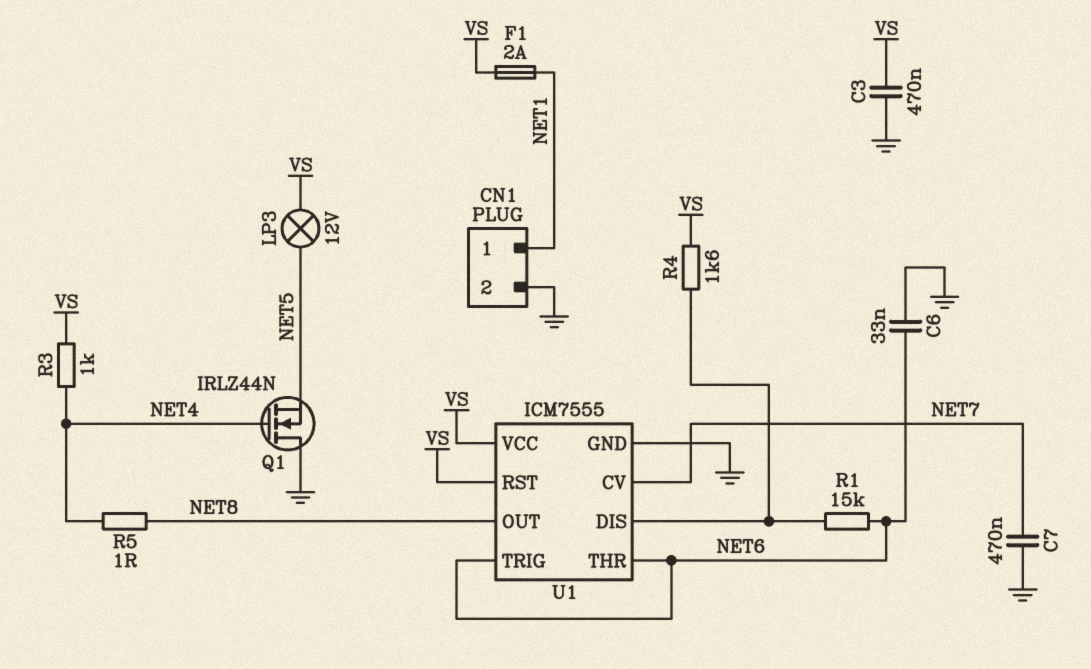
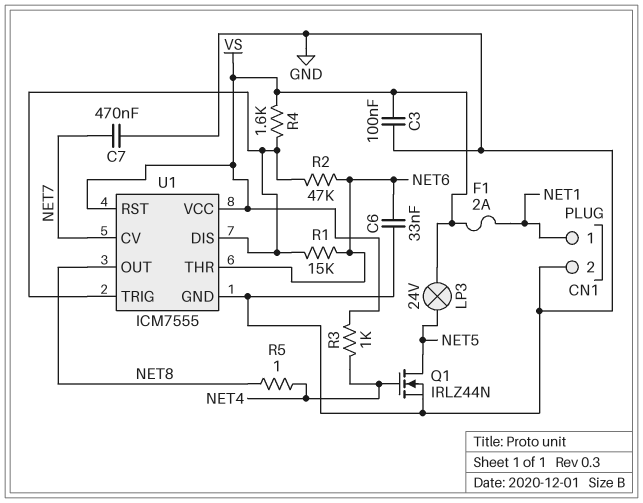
C3: 470nF (GND, VS) -> 100nF (GND, VS)
LP3: lamp 12V (NET5, VS) -> lamp 24V (NET5, VS)
Q1: NMOS IRLZ44N (G NET4, D GND, S NET5) -> NMOS IRLZ44N (G NET4, D NET5, S GND)
R2: none -> 47k (NET6, U1/DIS)
U1 pin TRIG: NET6 -> U1/DIS

